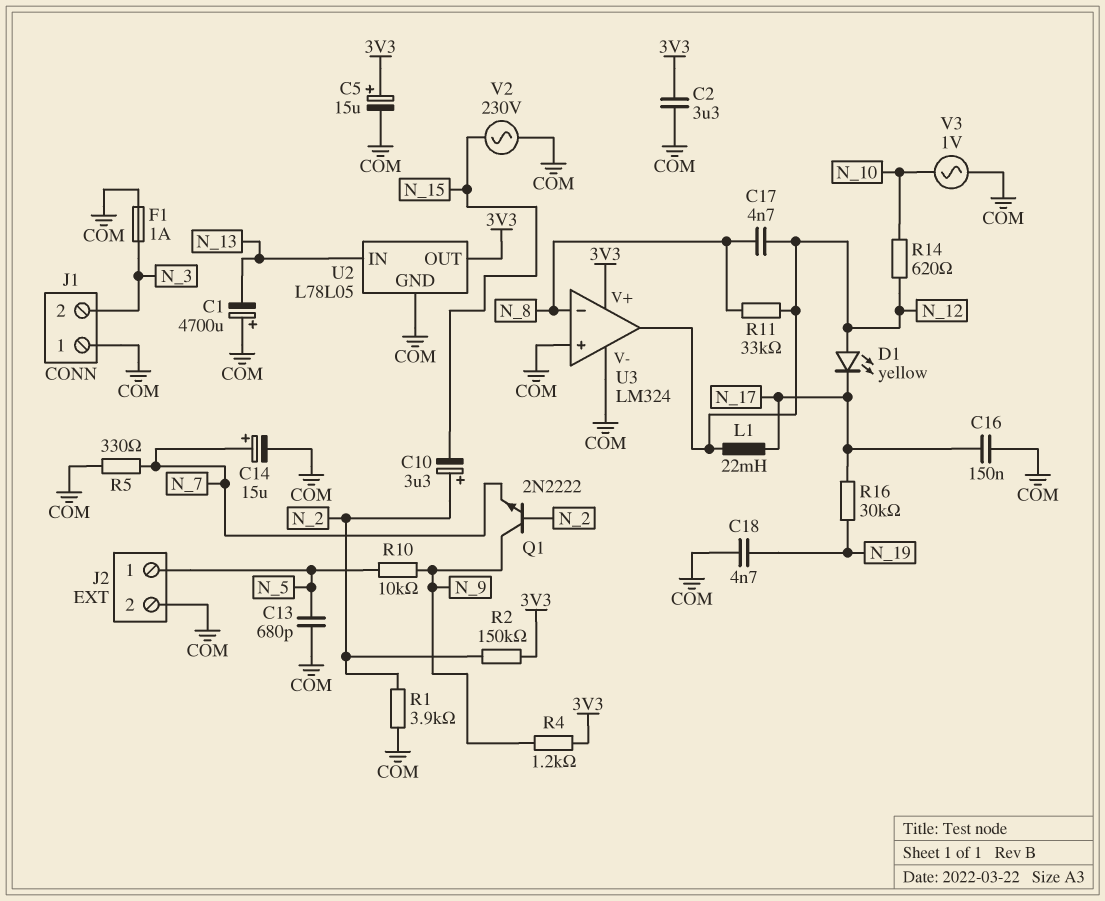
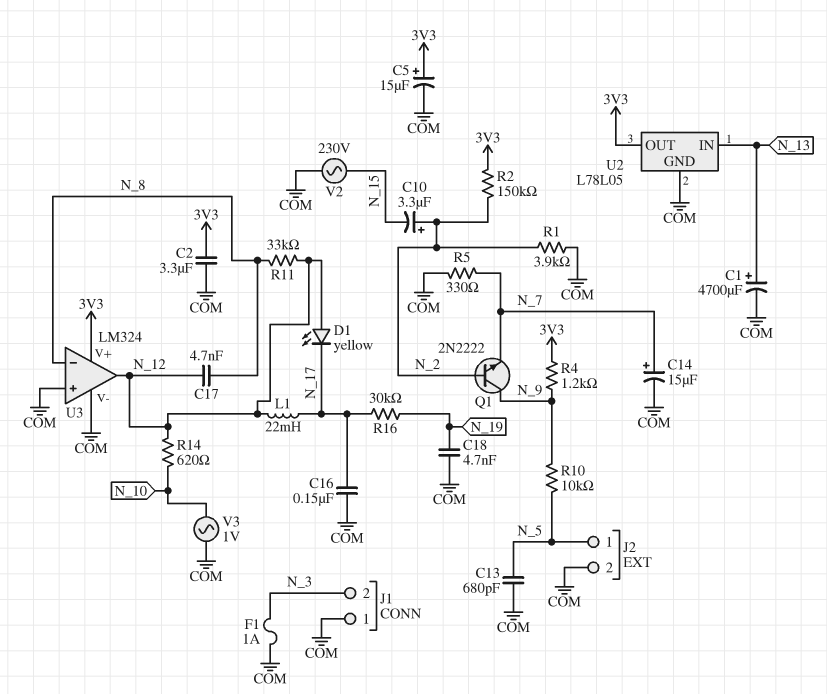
C1: 4700uF (plus COM, minus N_13) -> 4700uF (plus N_13, minus COM)

